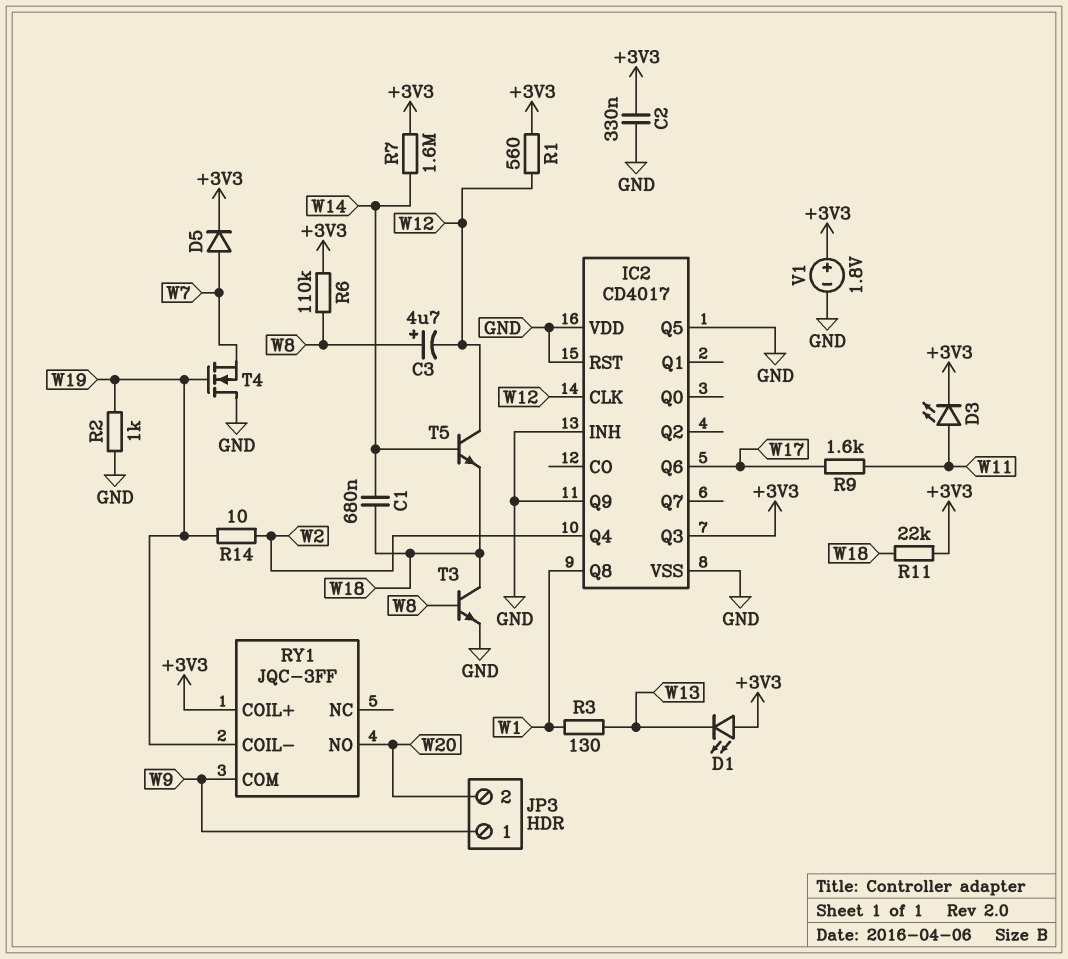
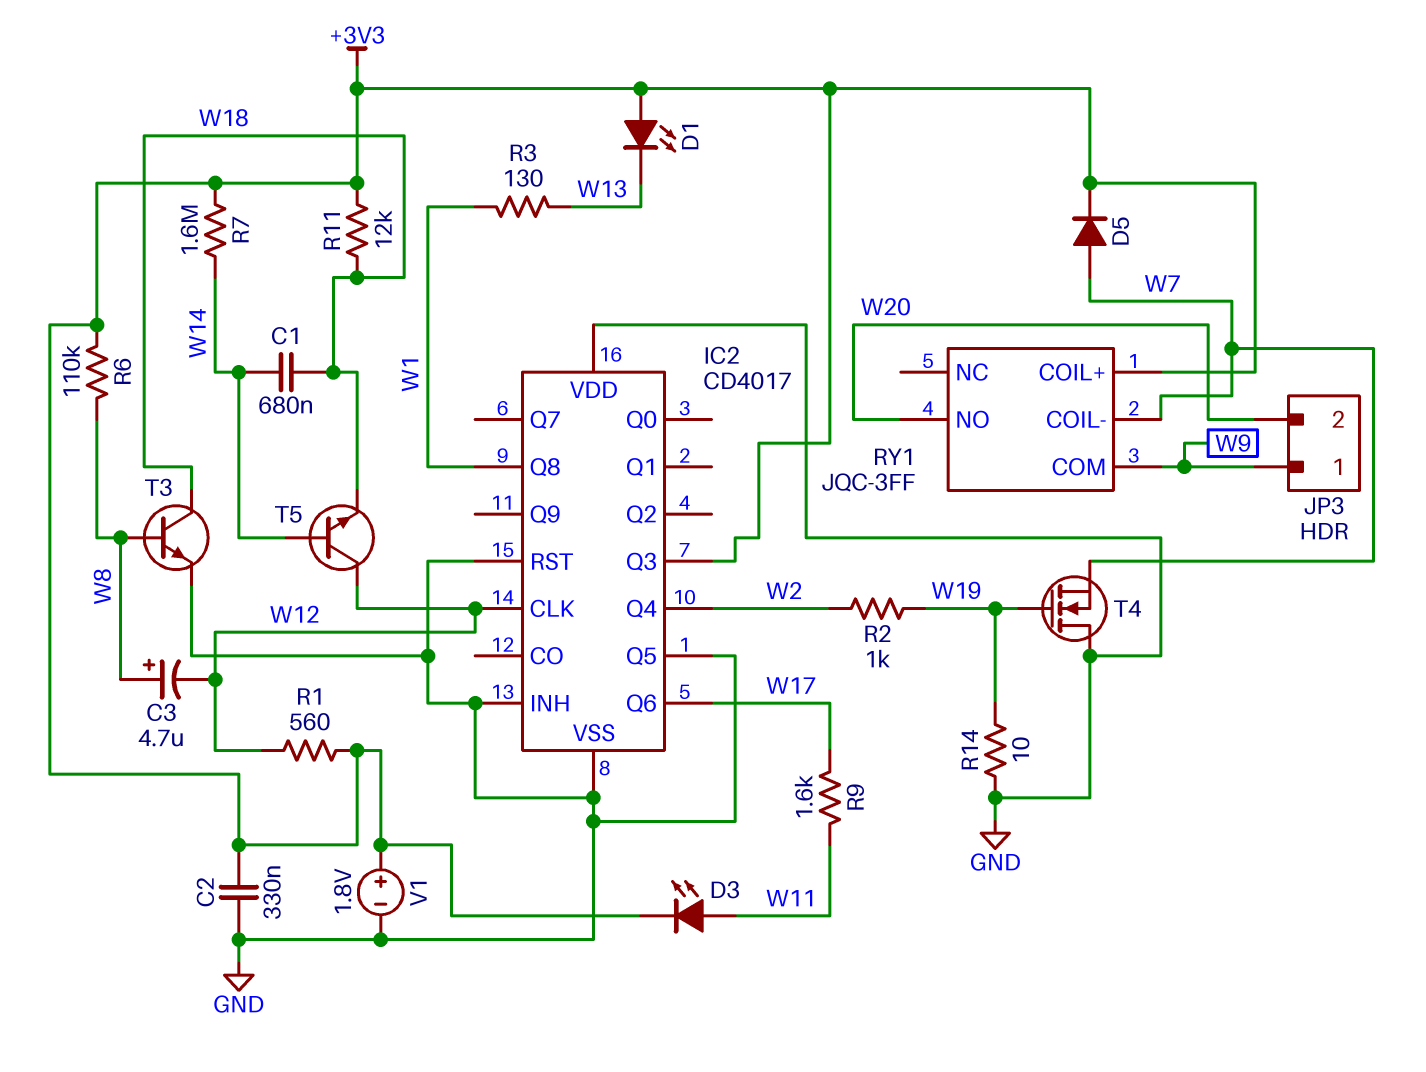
IC2 pin Q9: GND -> none
R2: 1k (GND, W19) -> 1k (W2, W19)
R11: 22k (+3V3, W18) -> 12k (+3V3, W18)
R14: 10 (W2, W19) -> 10 (GND, W19)
RY1 pin COIL-: W19 -> W7

